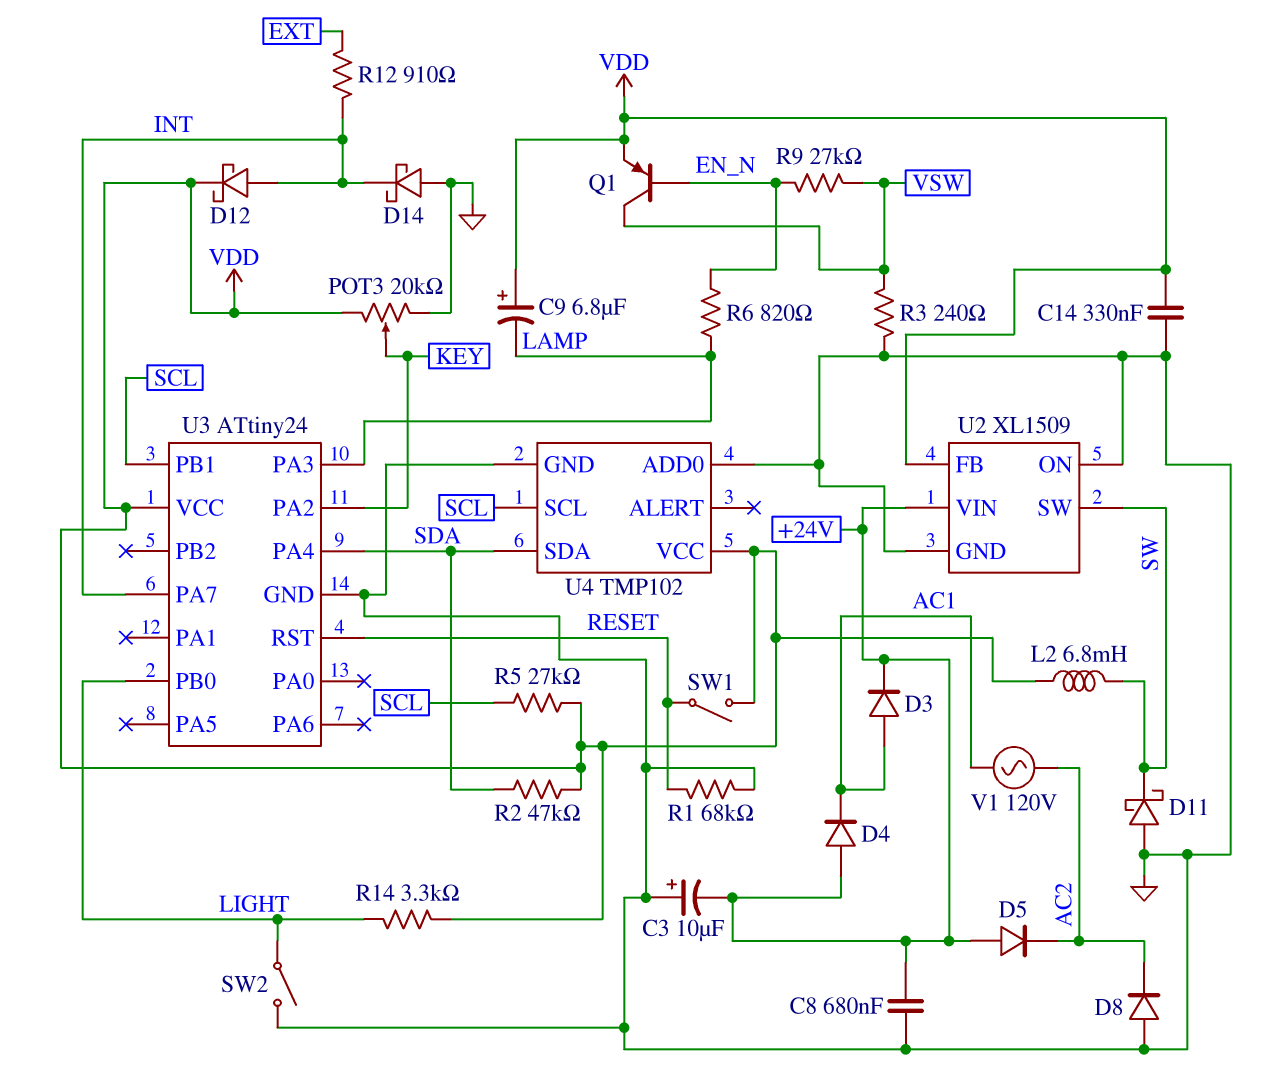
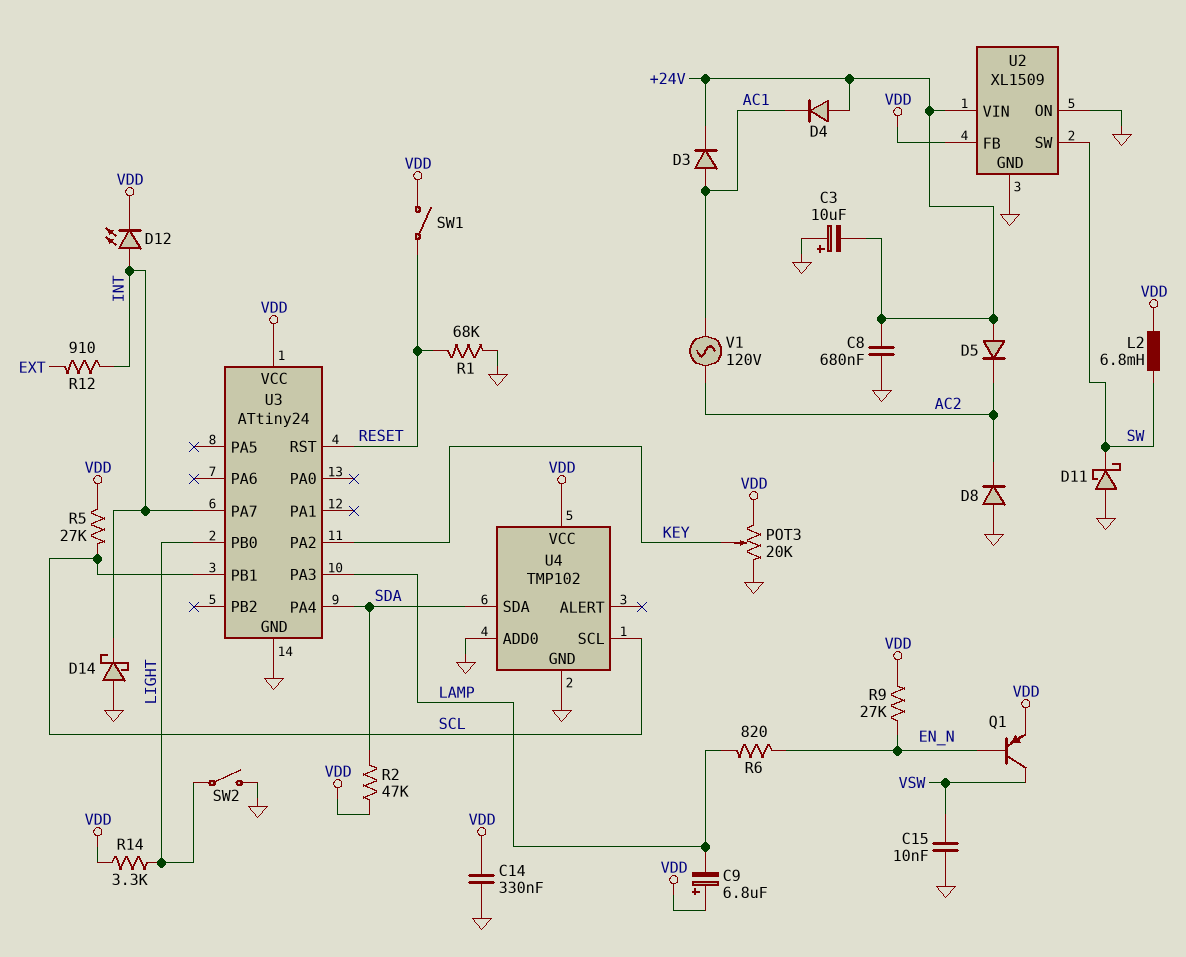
C15: none -> 10nF (GND, VSW)
D12: schottky (A INT, K VDD) -> LED (A INT, K VDD)
R3: 240 (GND, VSW) -> none
R9: 27k (EN_N, VSW) -> 27k (EN_N, VDD)

